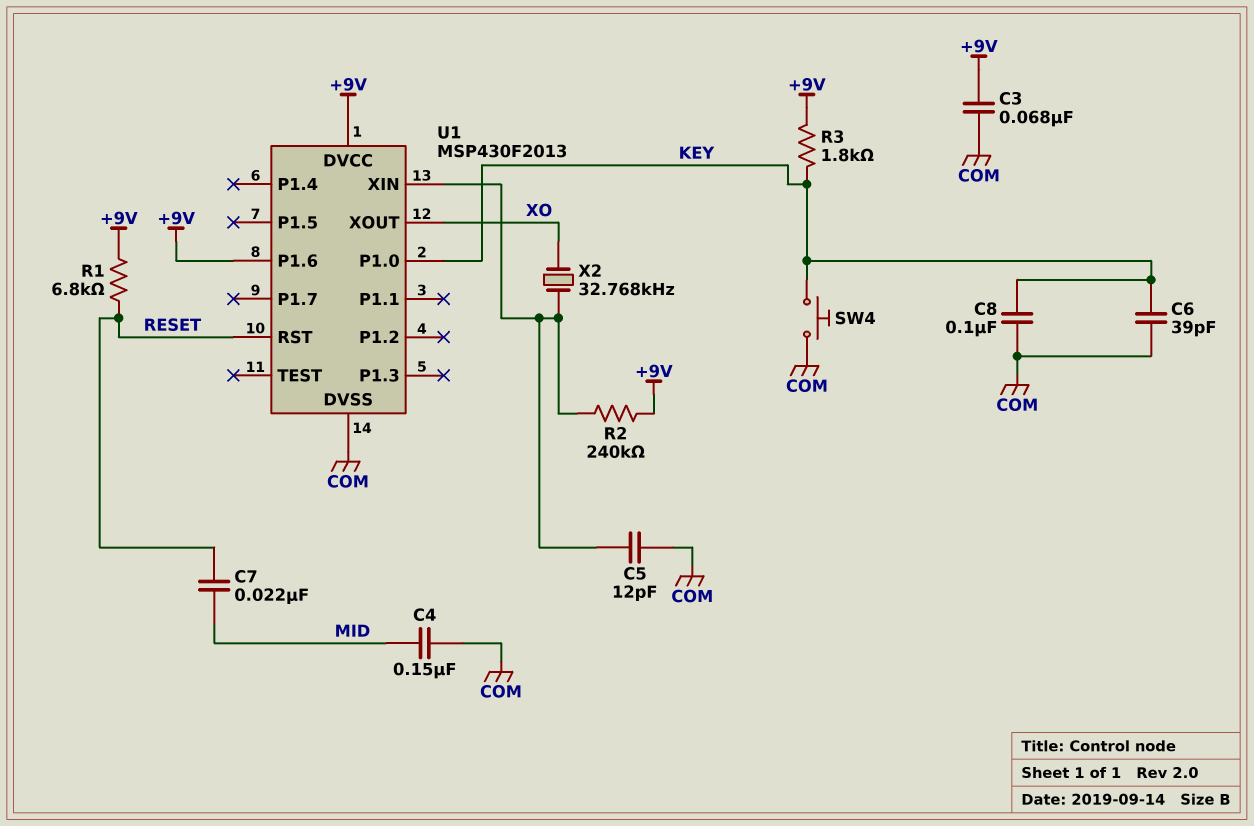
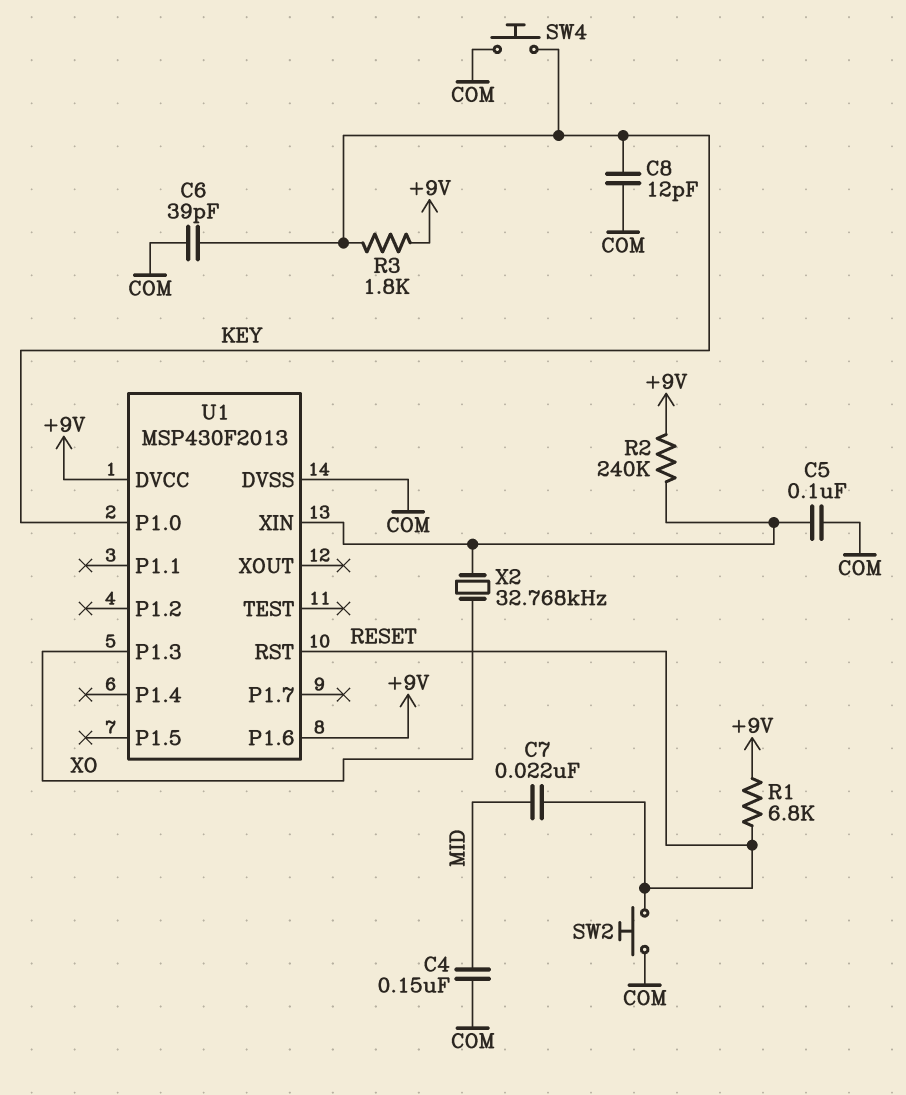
C3: 68nF (+9V, COM) -> none
C5: 12pF (COM, U1/XIN) -> 100nF (COM, U1/XIN)
C8: 100nF (COM, KEY) -> 12pF (COM, KEY)
SW2: none -> button (COM, RESET)
U1 pin P1.3: none -> XO
U1 pin XOUT: XO -> none

